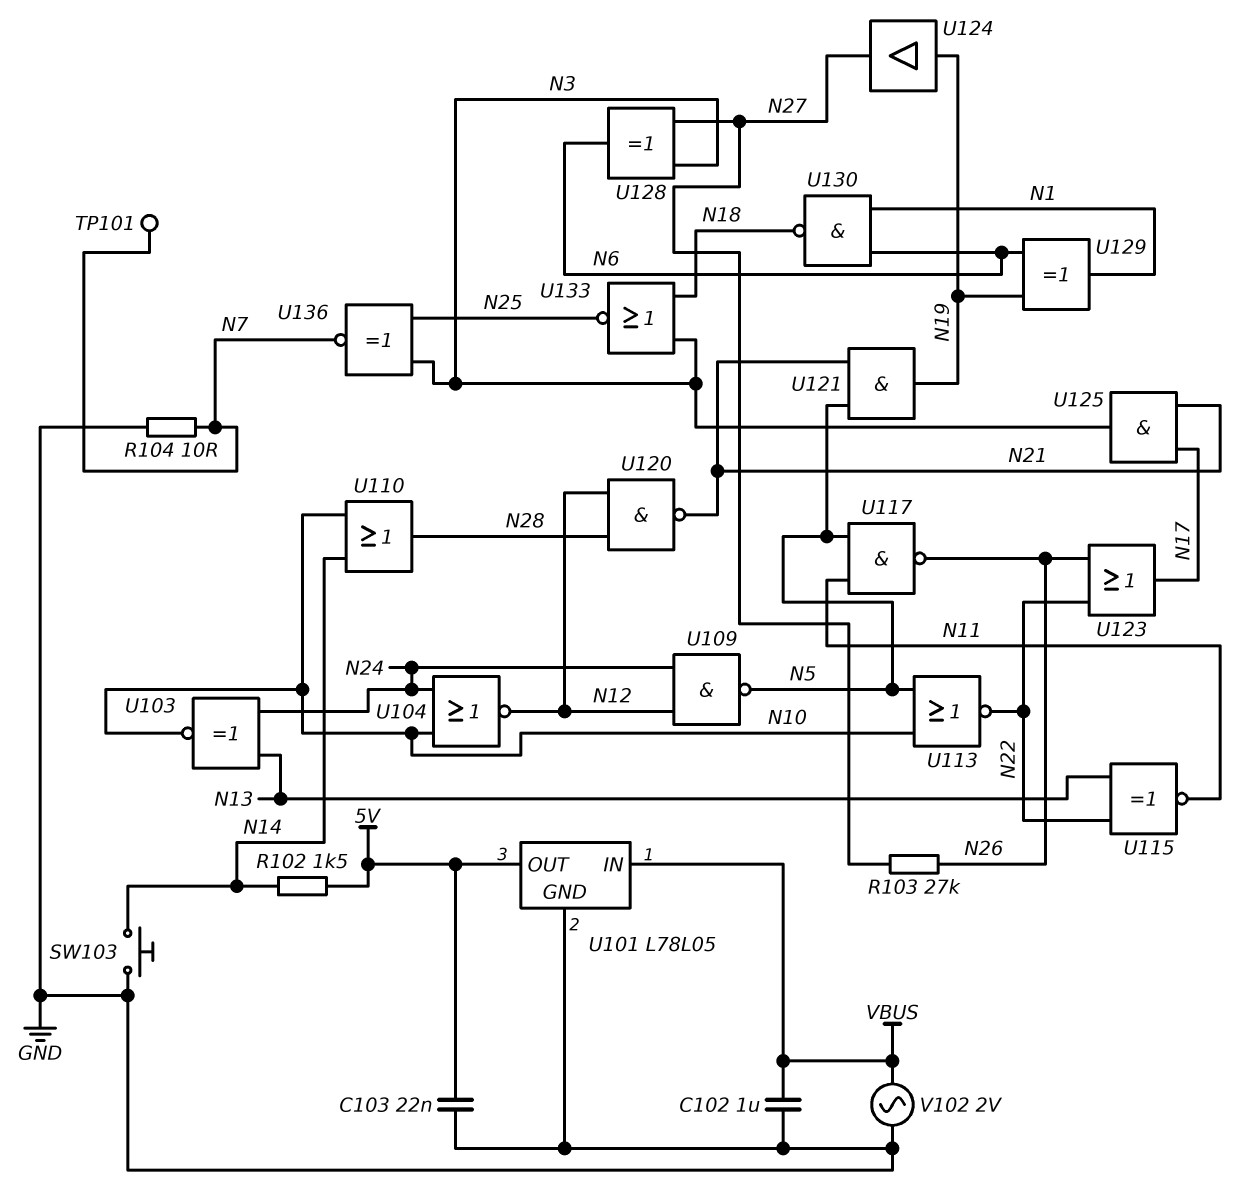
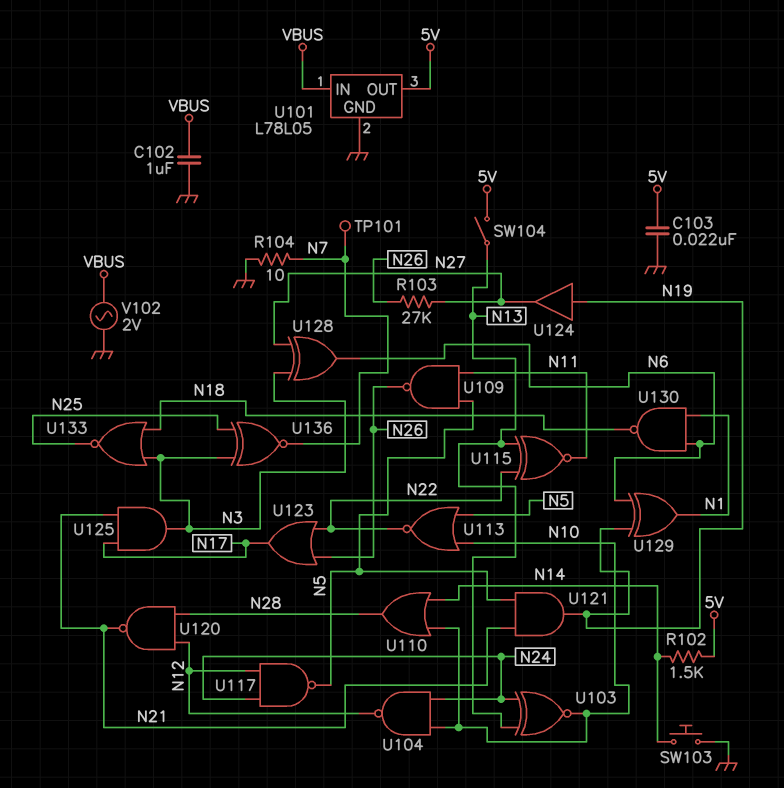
SW104: none -> switch (5V, N13)
U104: NOR (in N10, in N24, out N12) -> NAND (in N10, in N24, out N12)
U109: NAND (in N12, in N24, out N5) -> NAND (in N5, in N11, out N26)
U117: NAND (in N5, in N11, out N26) -> NAND (in N12, in N24, out N5)

